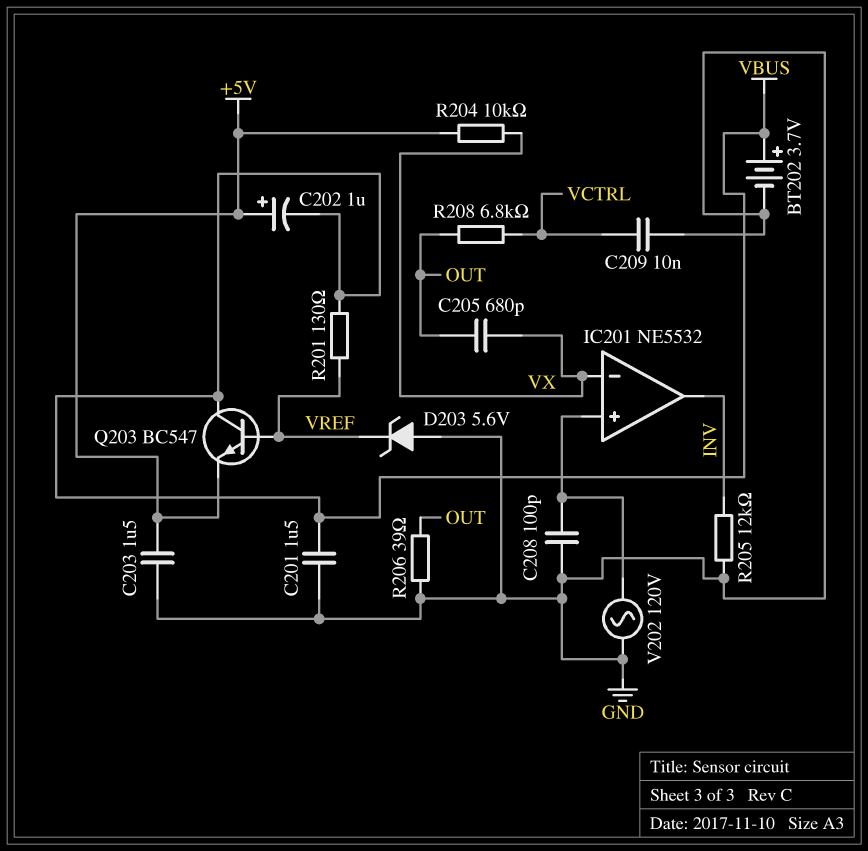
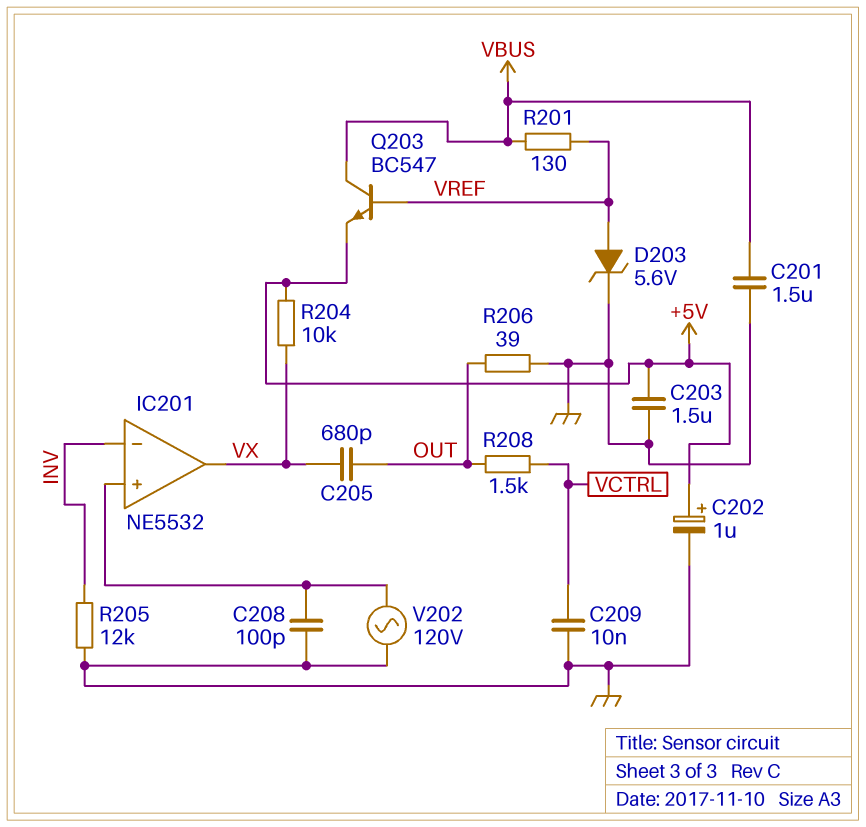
BT202: 3.7V (plus VBUS, minus GND) -> none
C202: 1uF (plus +5V, minus VBUS) -> 1uF (plus +5V, minus GND)
D203: zener 5.6V (A GND, K VREF) -> zener 5.6V (A VREF, K GND)
IC201 pin in-: VX -> INV
IC201 pin out: INV -> VX
R208: 6.8k (OUT, VCTRL) -> 1.5k (OUT, VCTRL)

